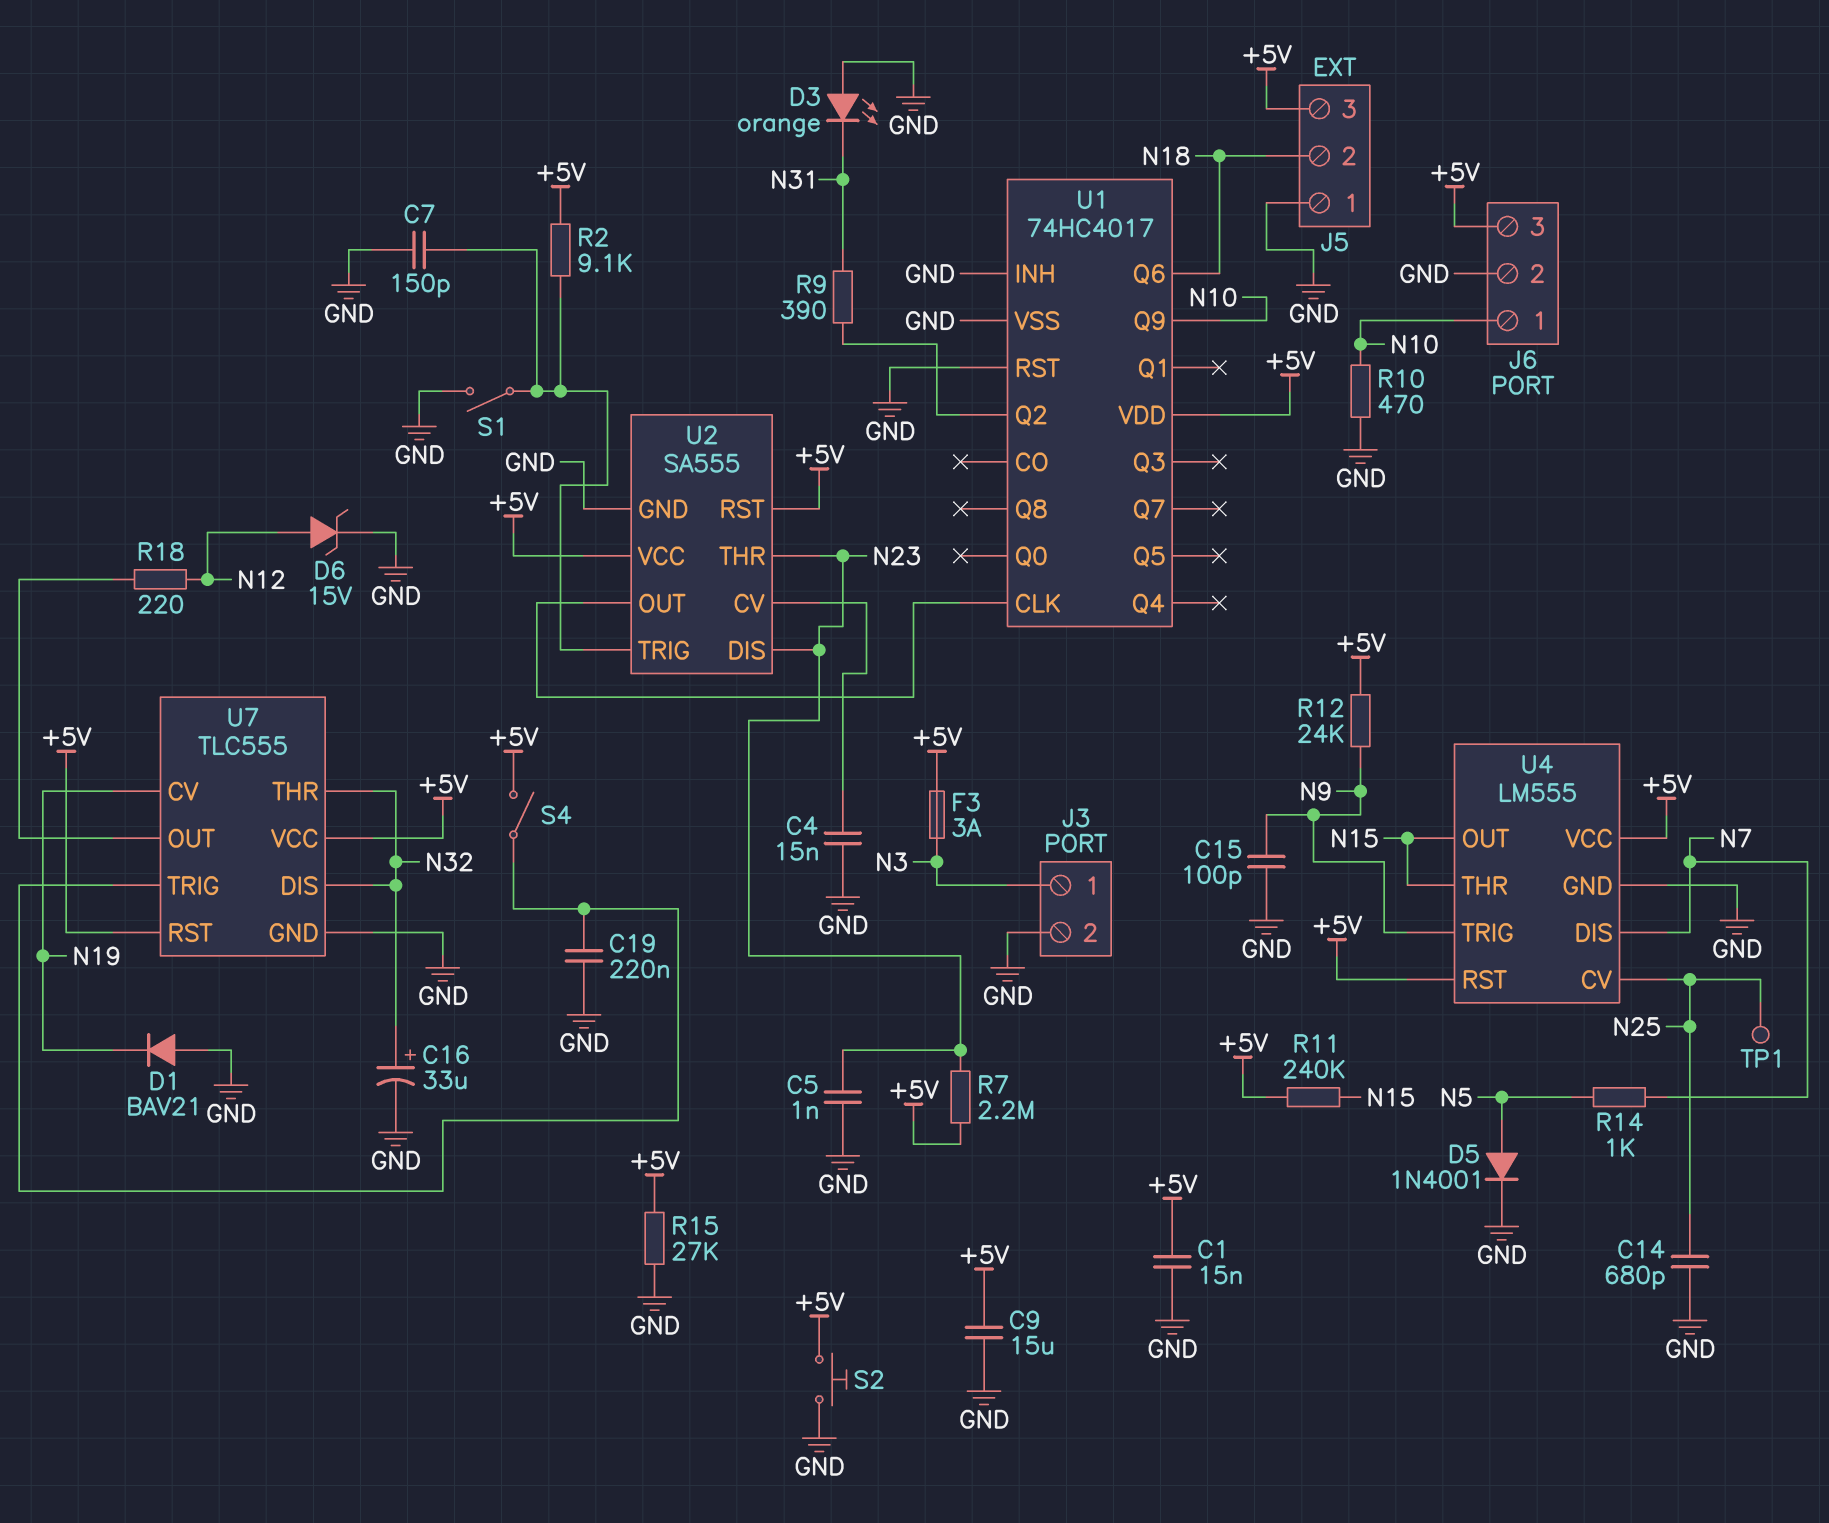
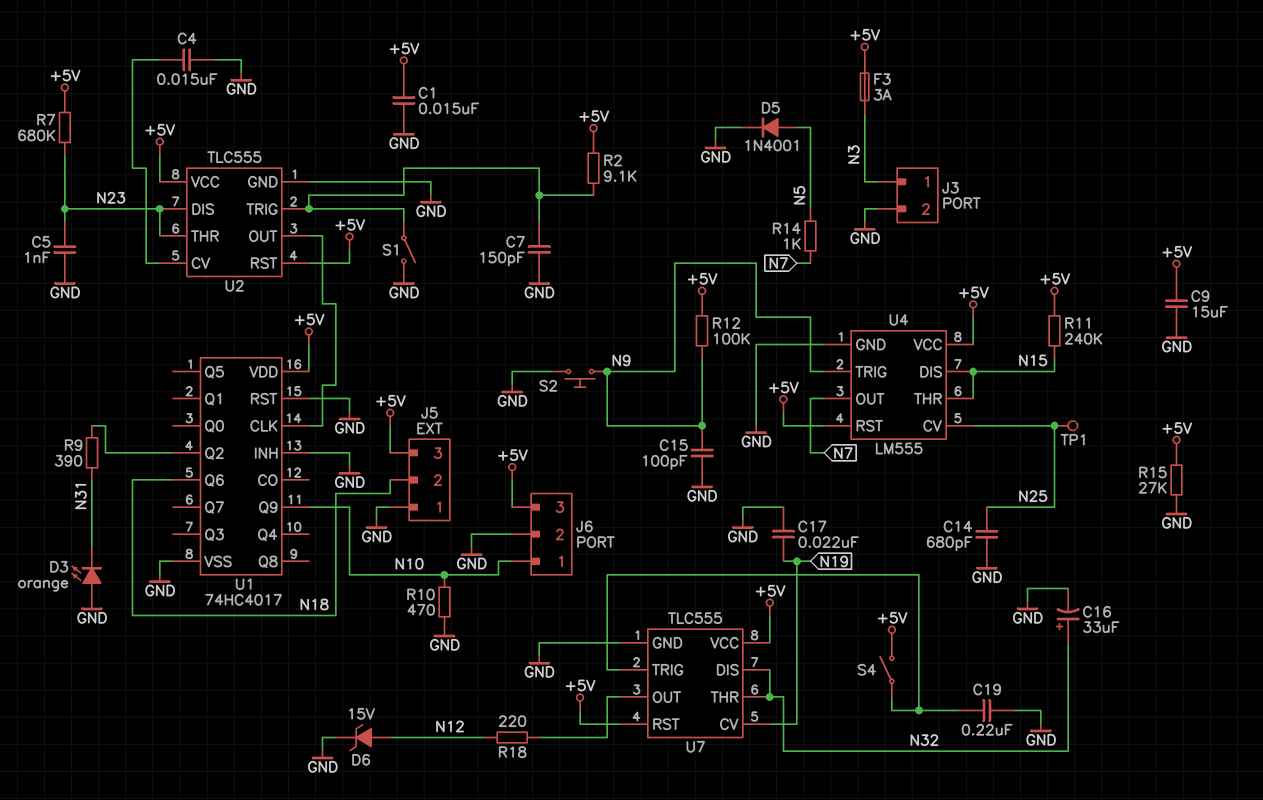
C17: none -> 22nF (GND, N19)
D1: diode BAV21 (A GND, K N19) -> none
R7: 2.2M (+5V, N23) -> 680k (+5V, N23)
R12: 24k (+5V, N9) -> 100k (+5V, N9)
S2: button (+5V, GND) -> button (GND, N9)
U2: SA555 -> TLC555
U4 pin DIS: N7 -> N15
U4 pin OUT: N15 -> N7

